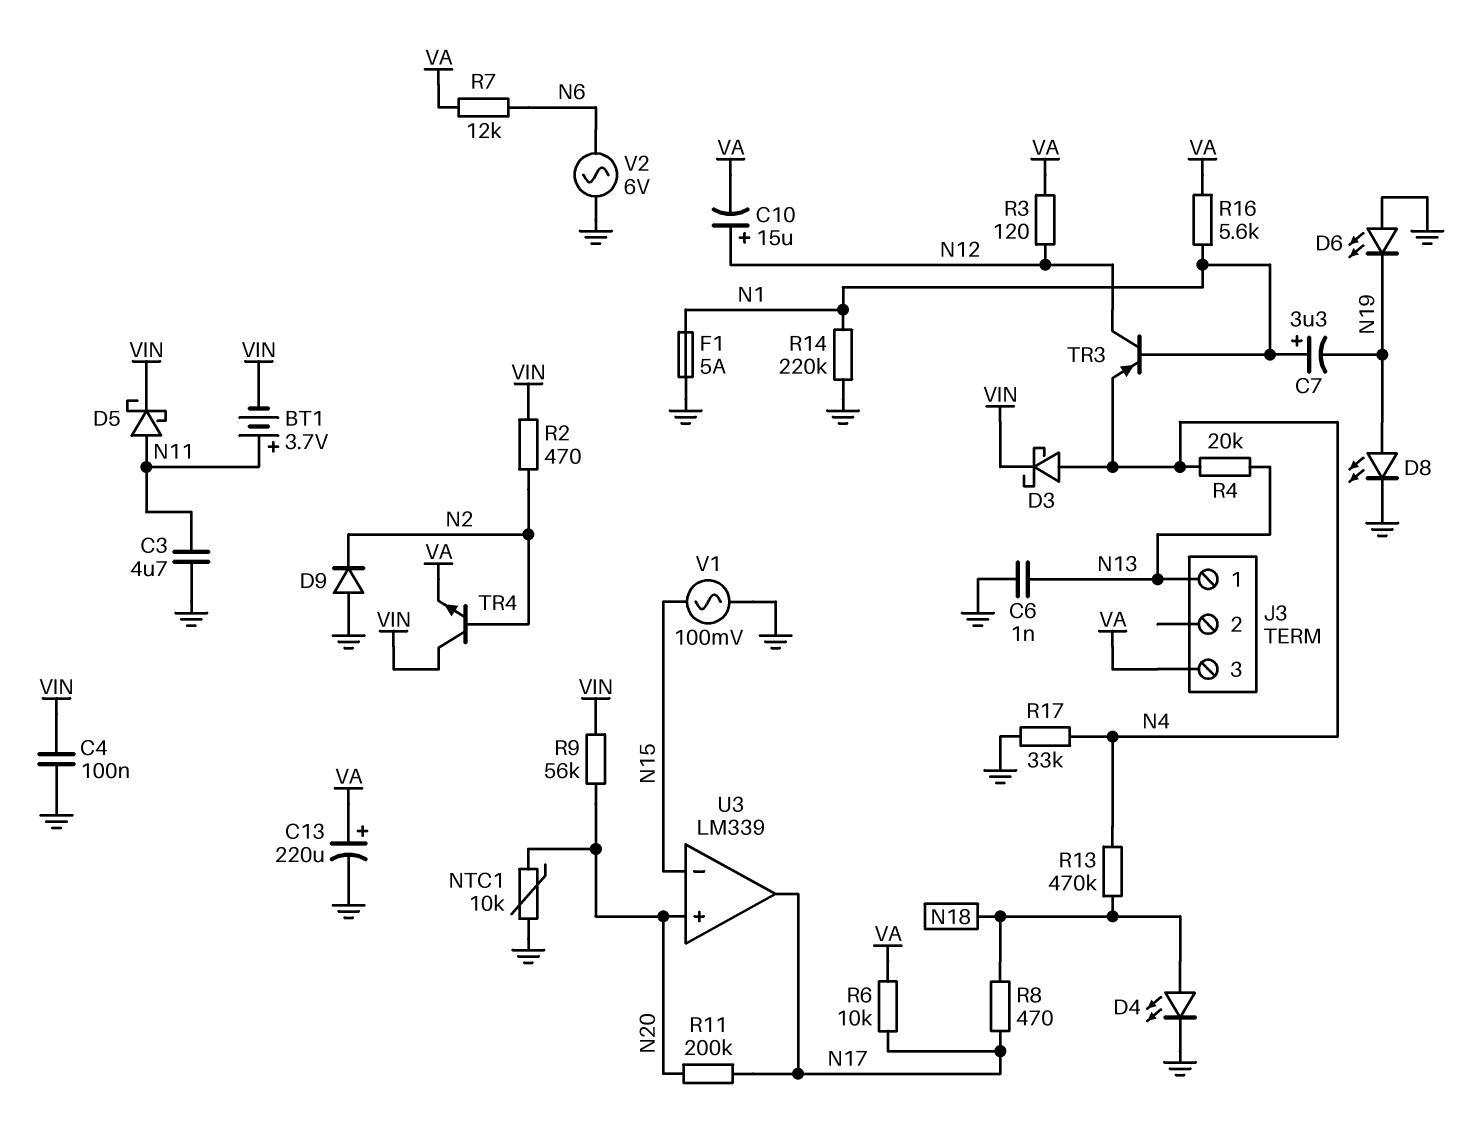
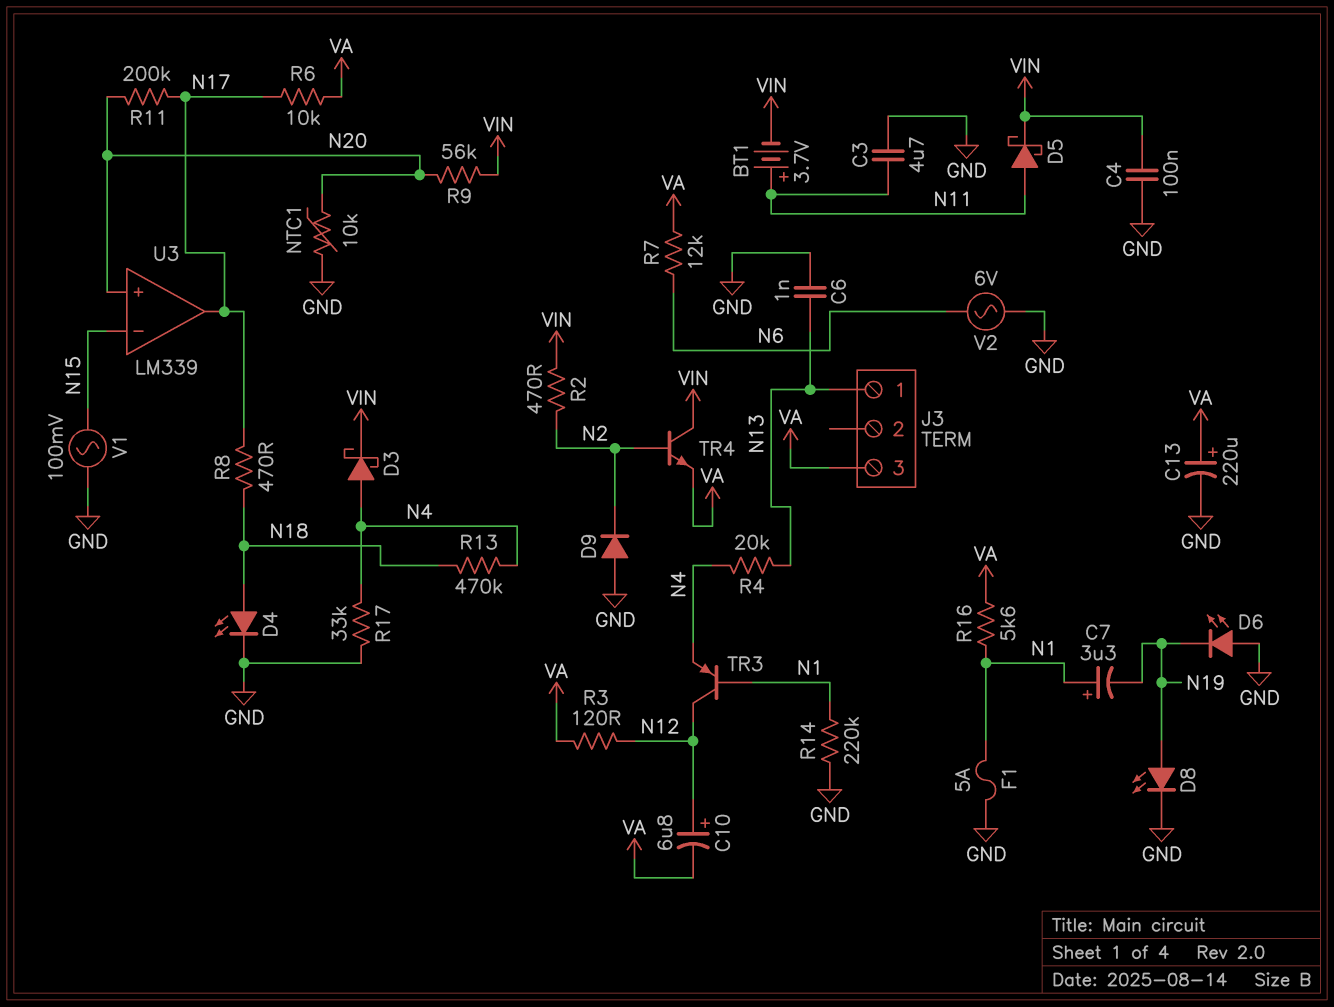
C10: 15uF (plus N12, minus VA) -> 6.8uF (plus N12, minus VA)

